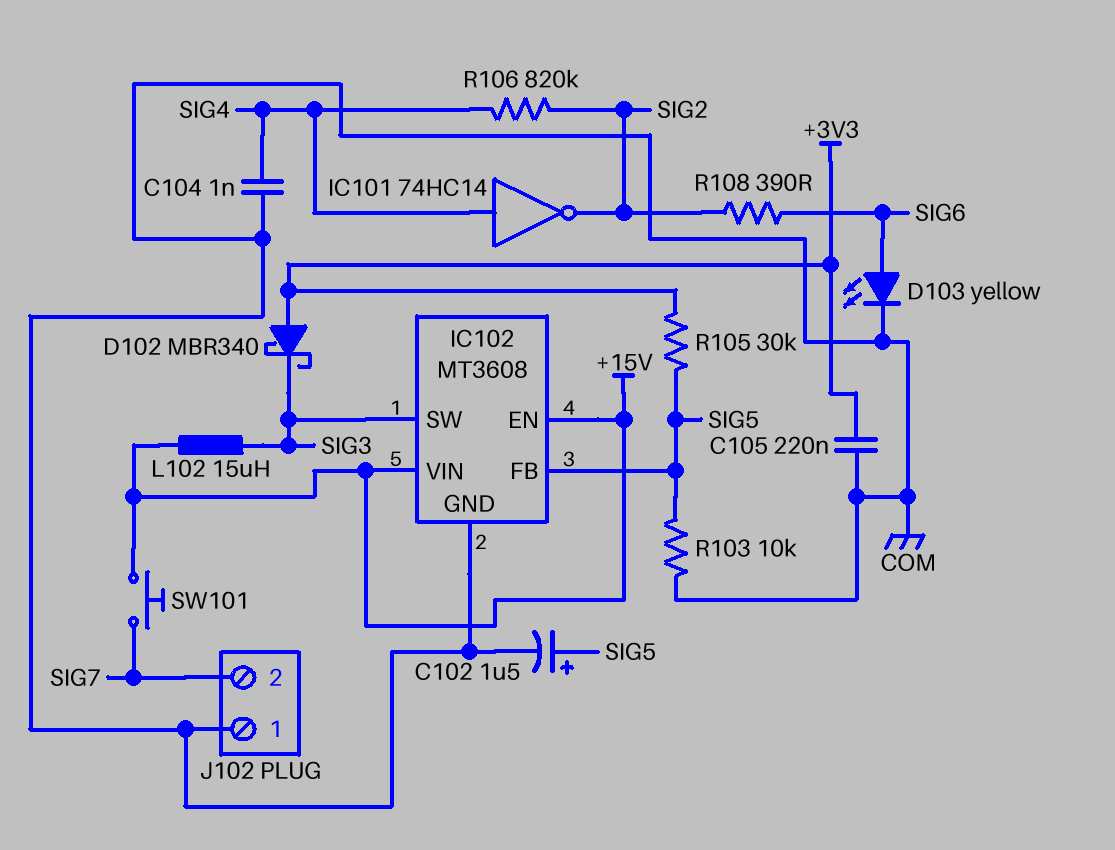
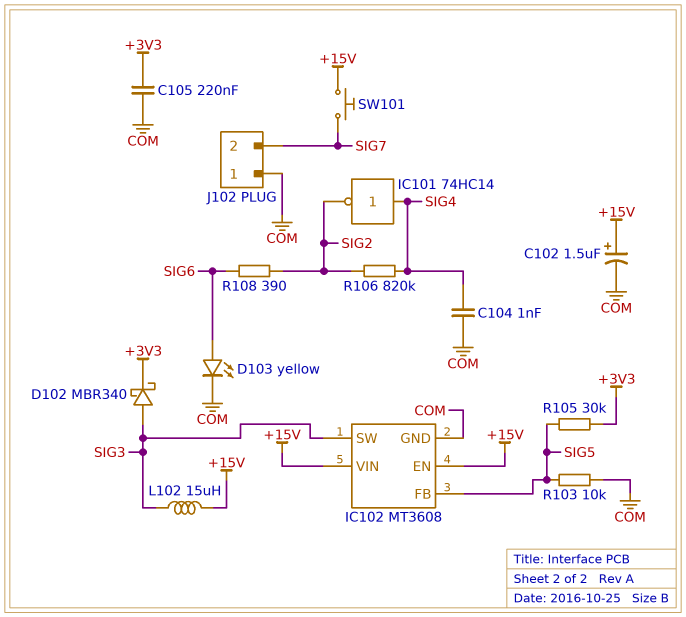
C102: 1.5uF (plus SIG5, minus COM) -> 1.5uF (plus +15V, minus COM)
D102: schottky MBR340 (A +3V3, K SIG3) -> schottky MBR340 (A SIG3, K +3V3)

